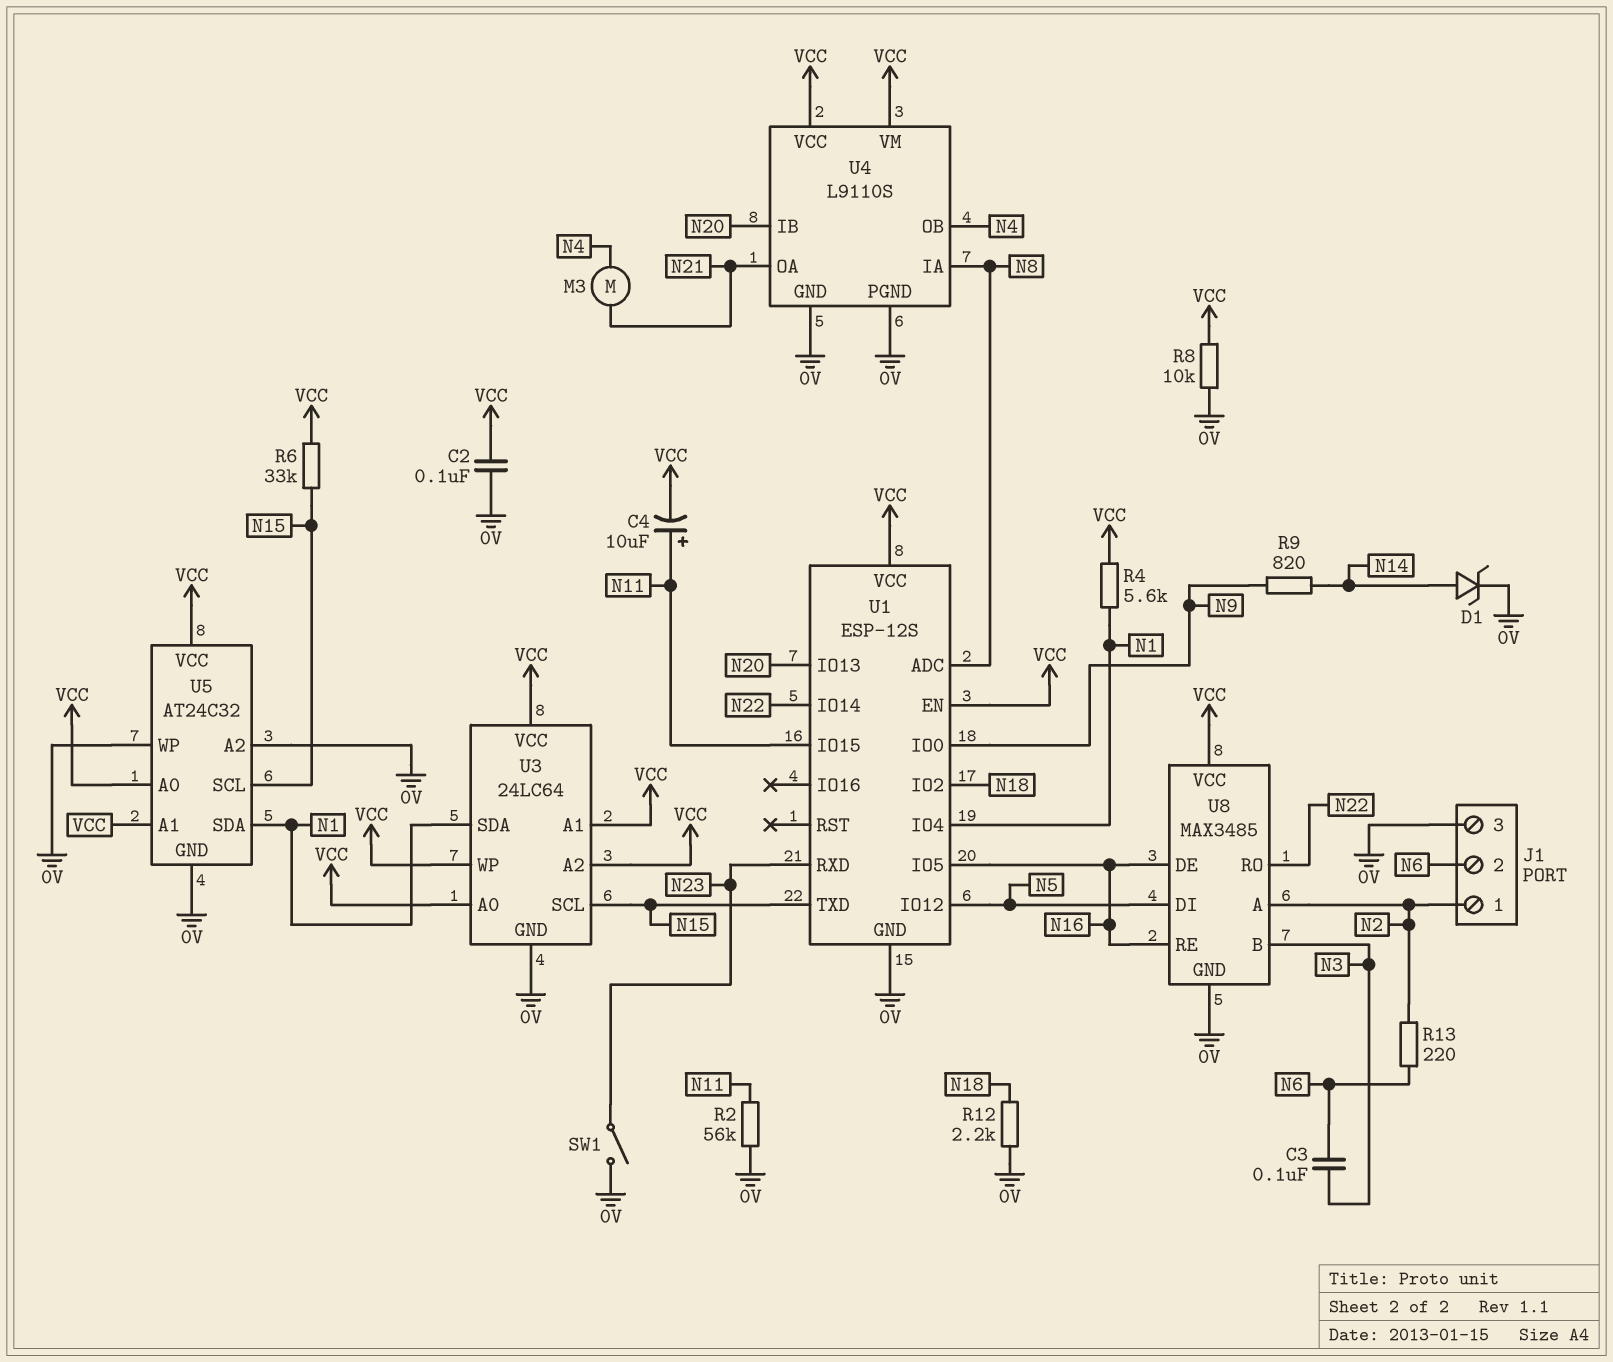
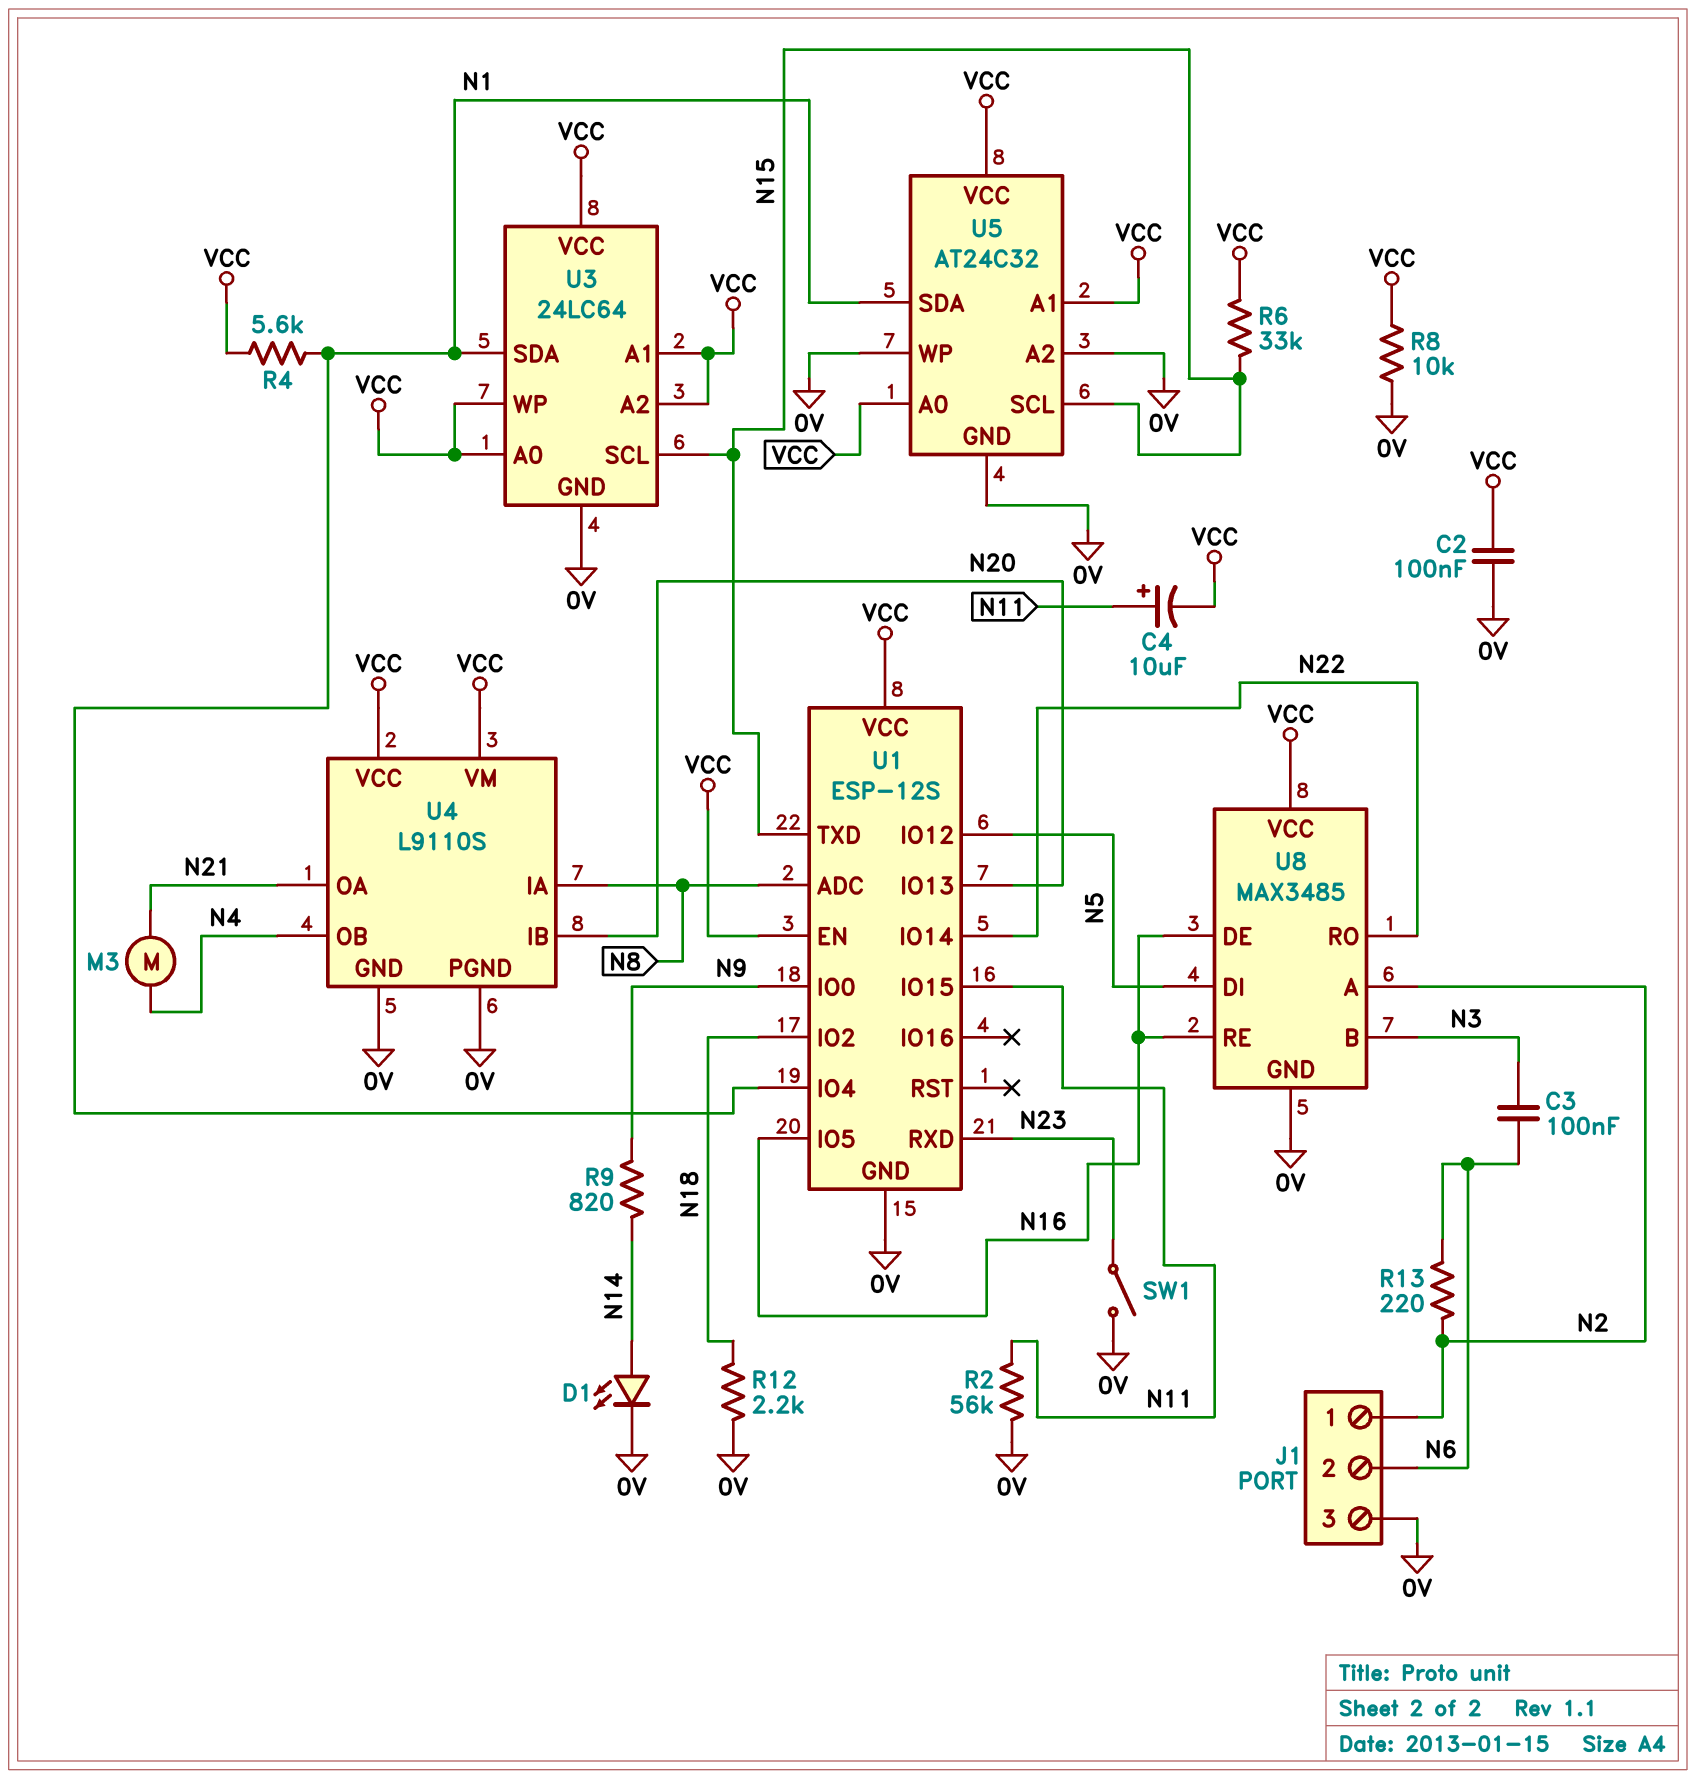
D1: zener (A N14, K 0V) -> LED (A N14, K 0V)

